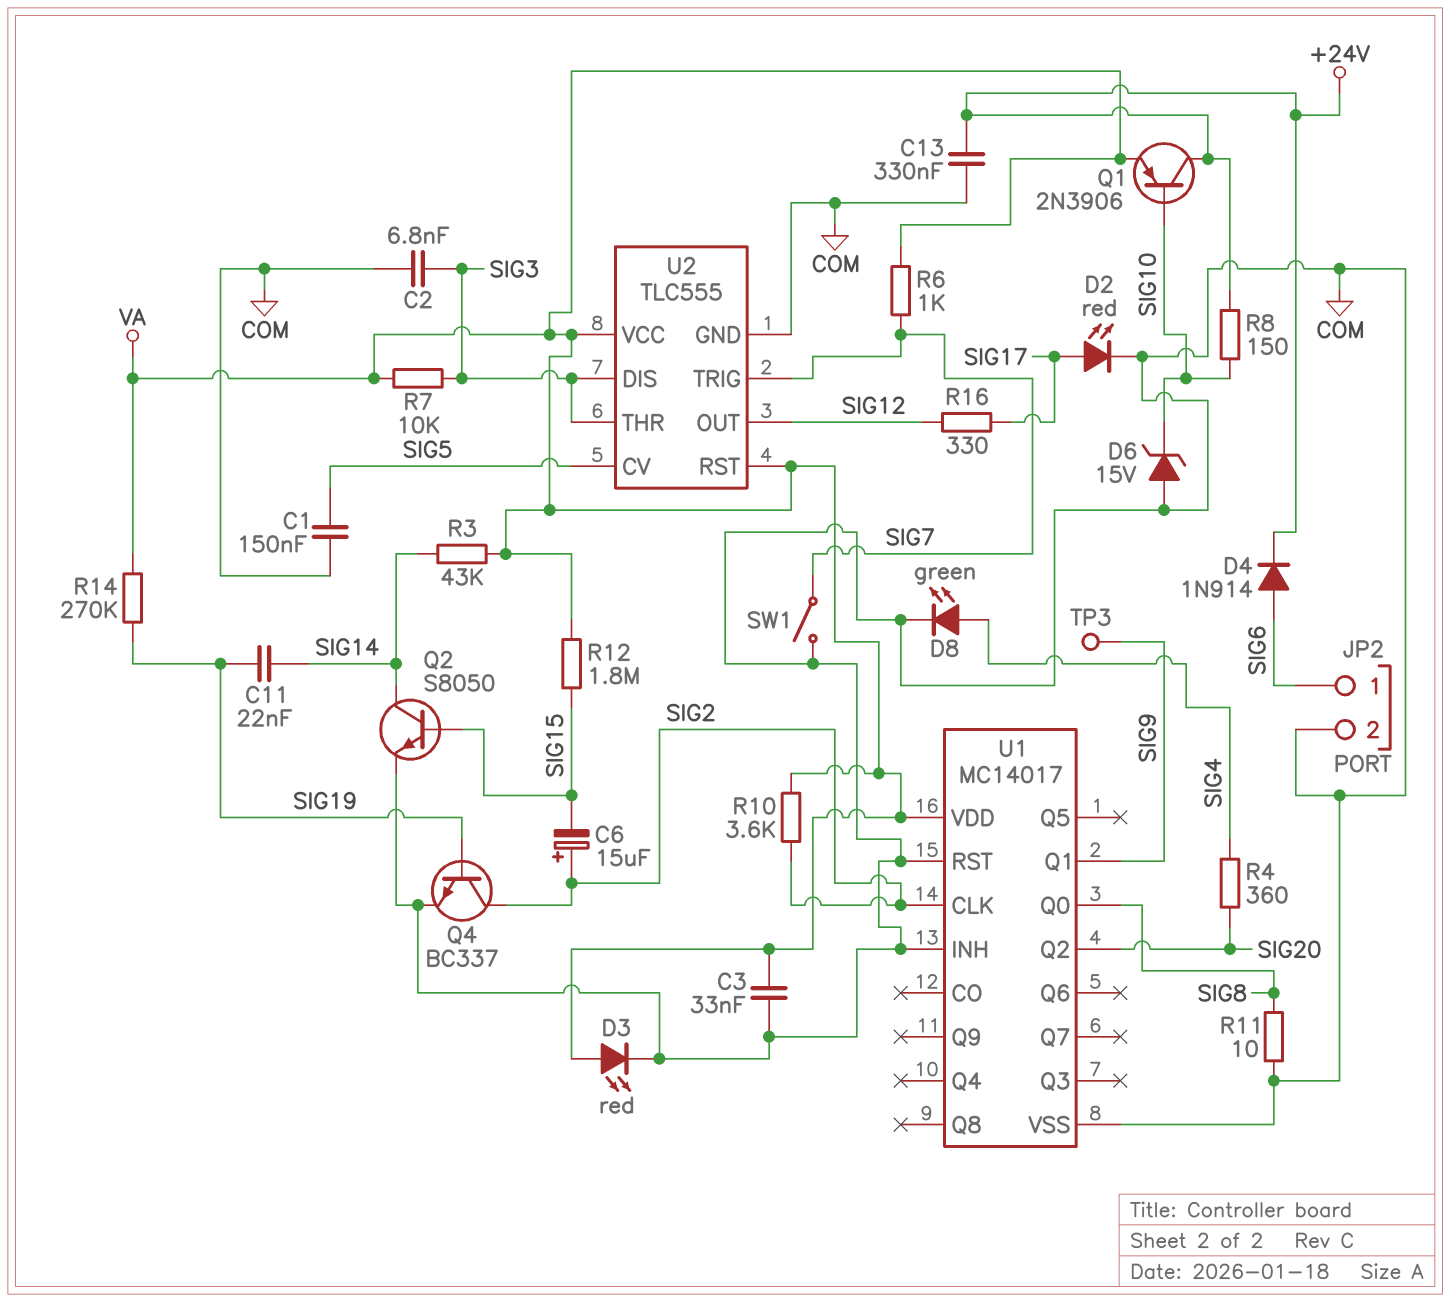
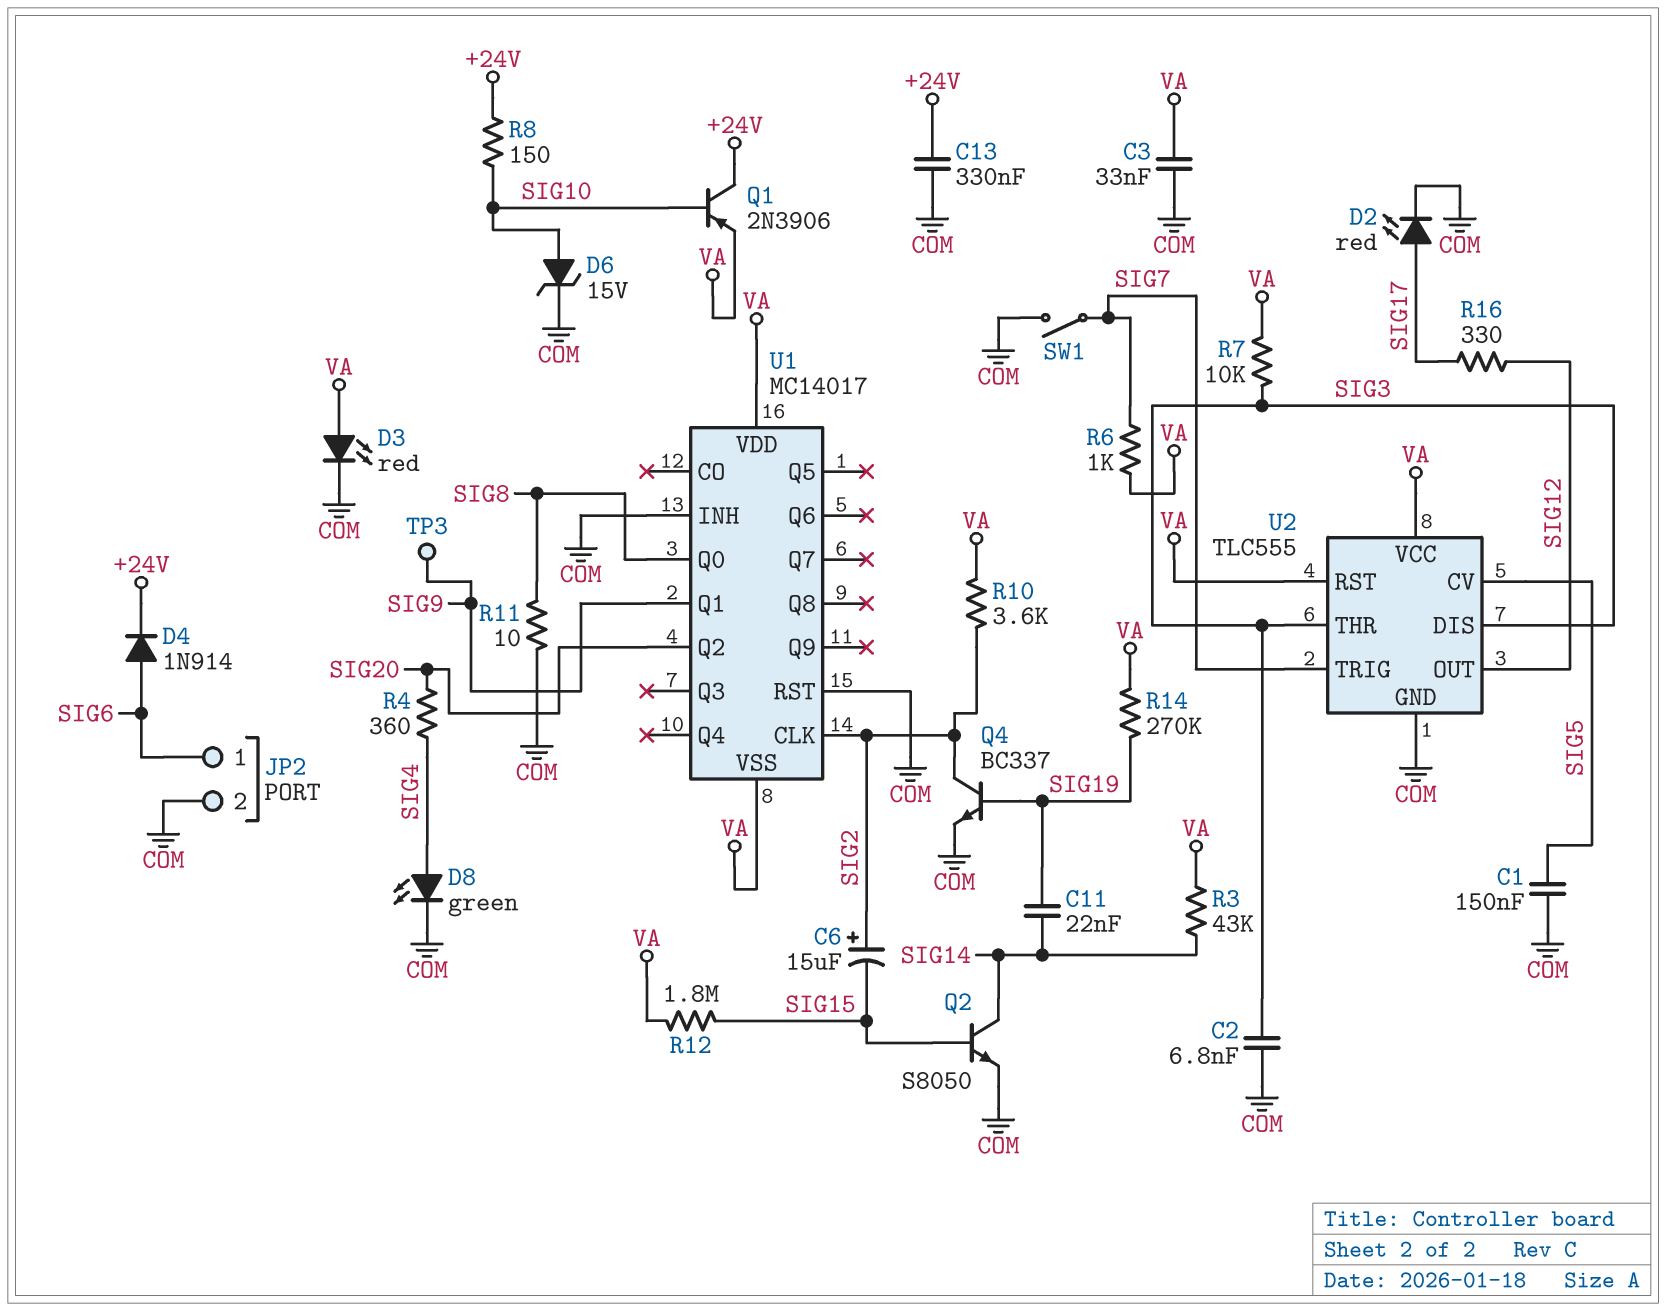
D6: zener 15V (A COM, K SIG10) -> zener 15V (A SIG10, K COM)
U1 pin VSS: COM -> VA

